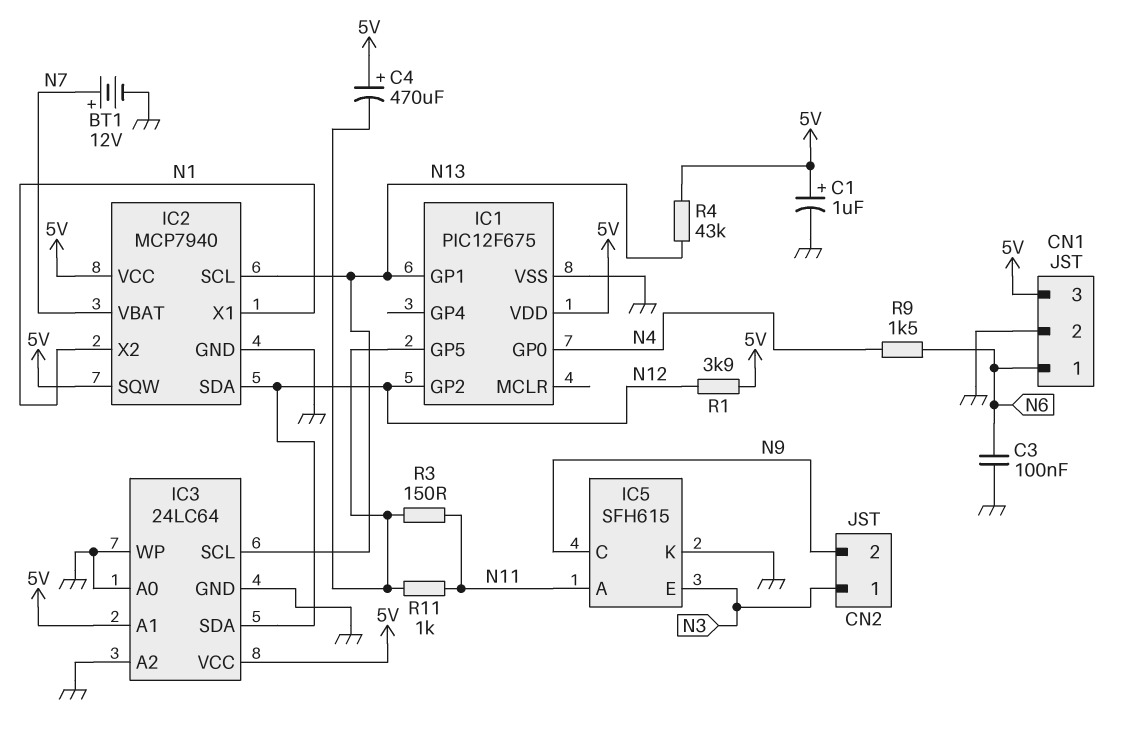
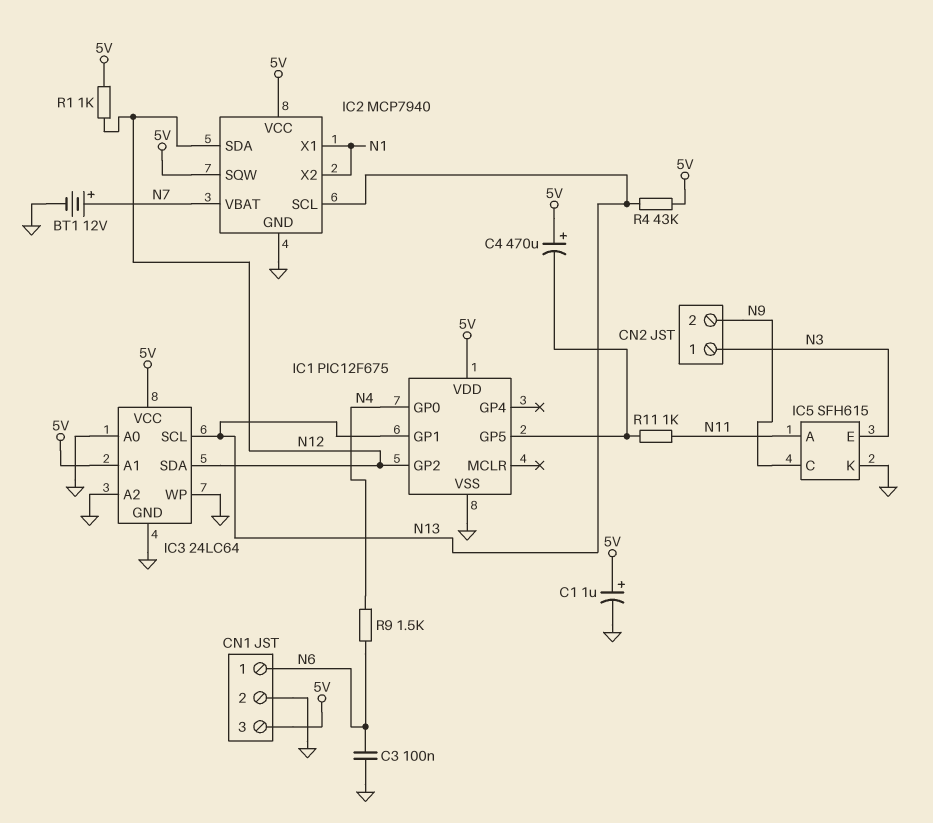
R1: 3.9k (5V, N12) -> 1k (5V, N12)
R3: 150 (IC1/GP5, N11) -> none

